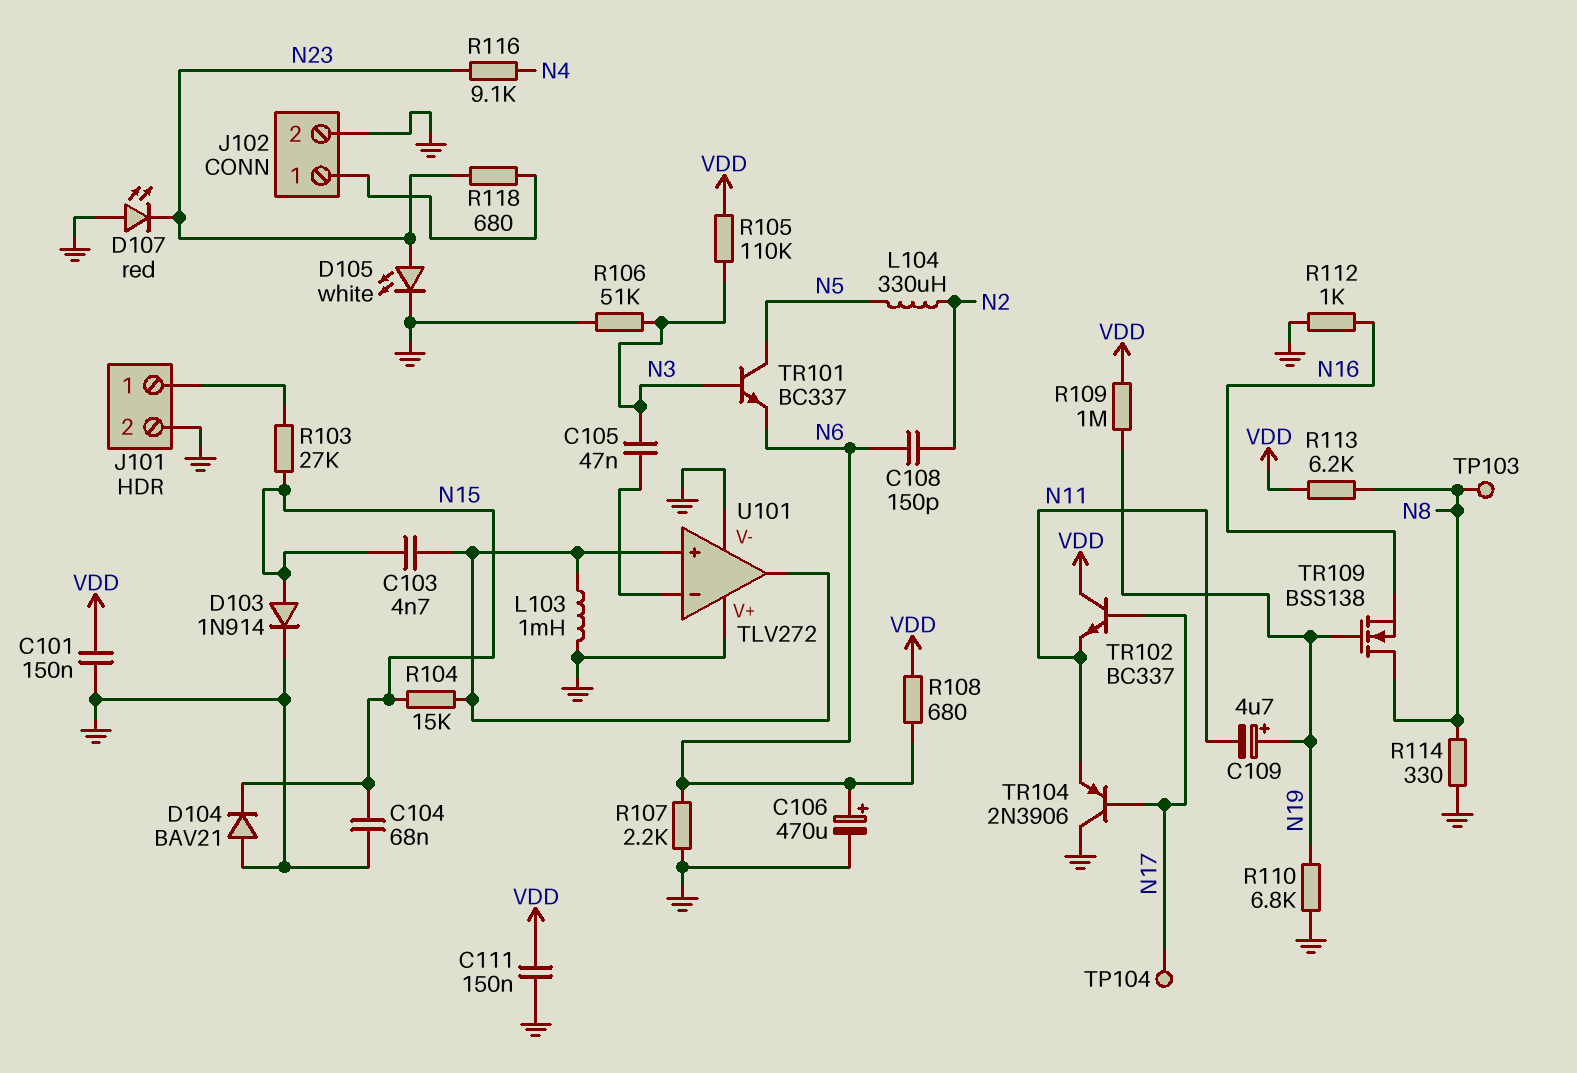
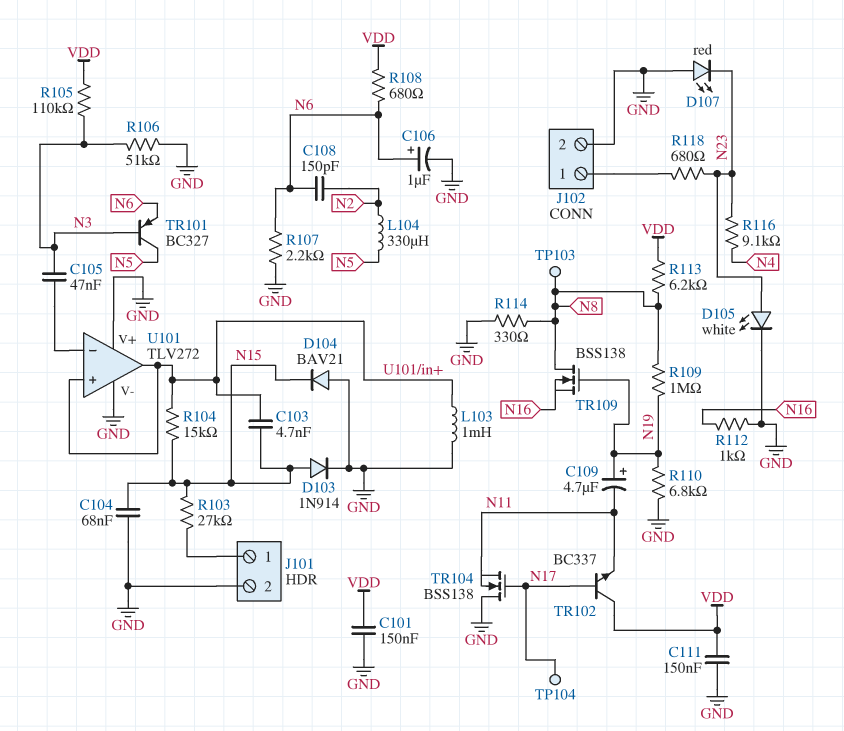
C106: 470uF (plus N6, minus GND) -> 1uF (plus N6, minus GND)
R109: 1M (N19, VDD) -> 1M (N8, N19)
TR101: NPN BC337 (B N3, C N5, E N6) -> PNP BC327 (B N3, C N5, E N6)
TR104: PNP 2N3906 (B N17, C GND, E N11) -> NMOS BSS138 (G N17, D GND, S N11)

